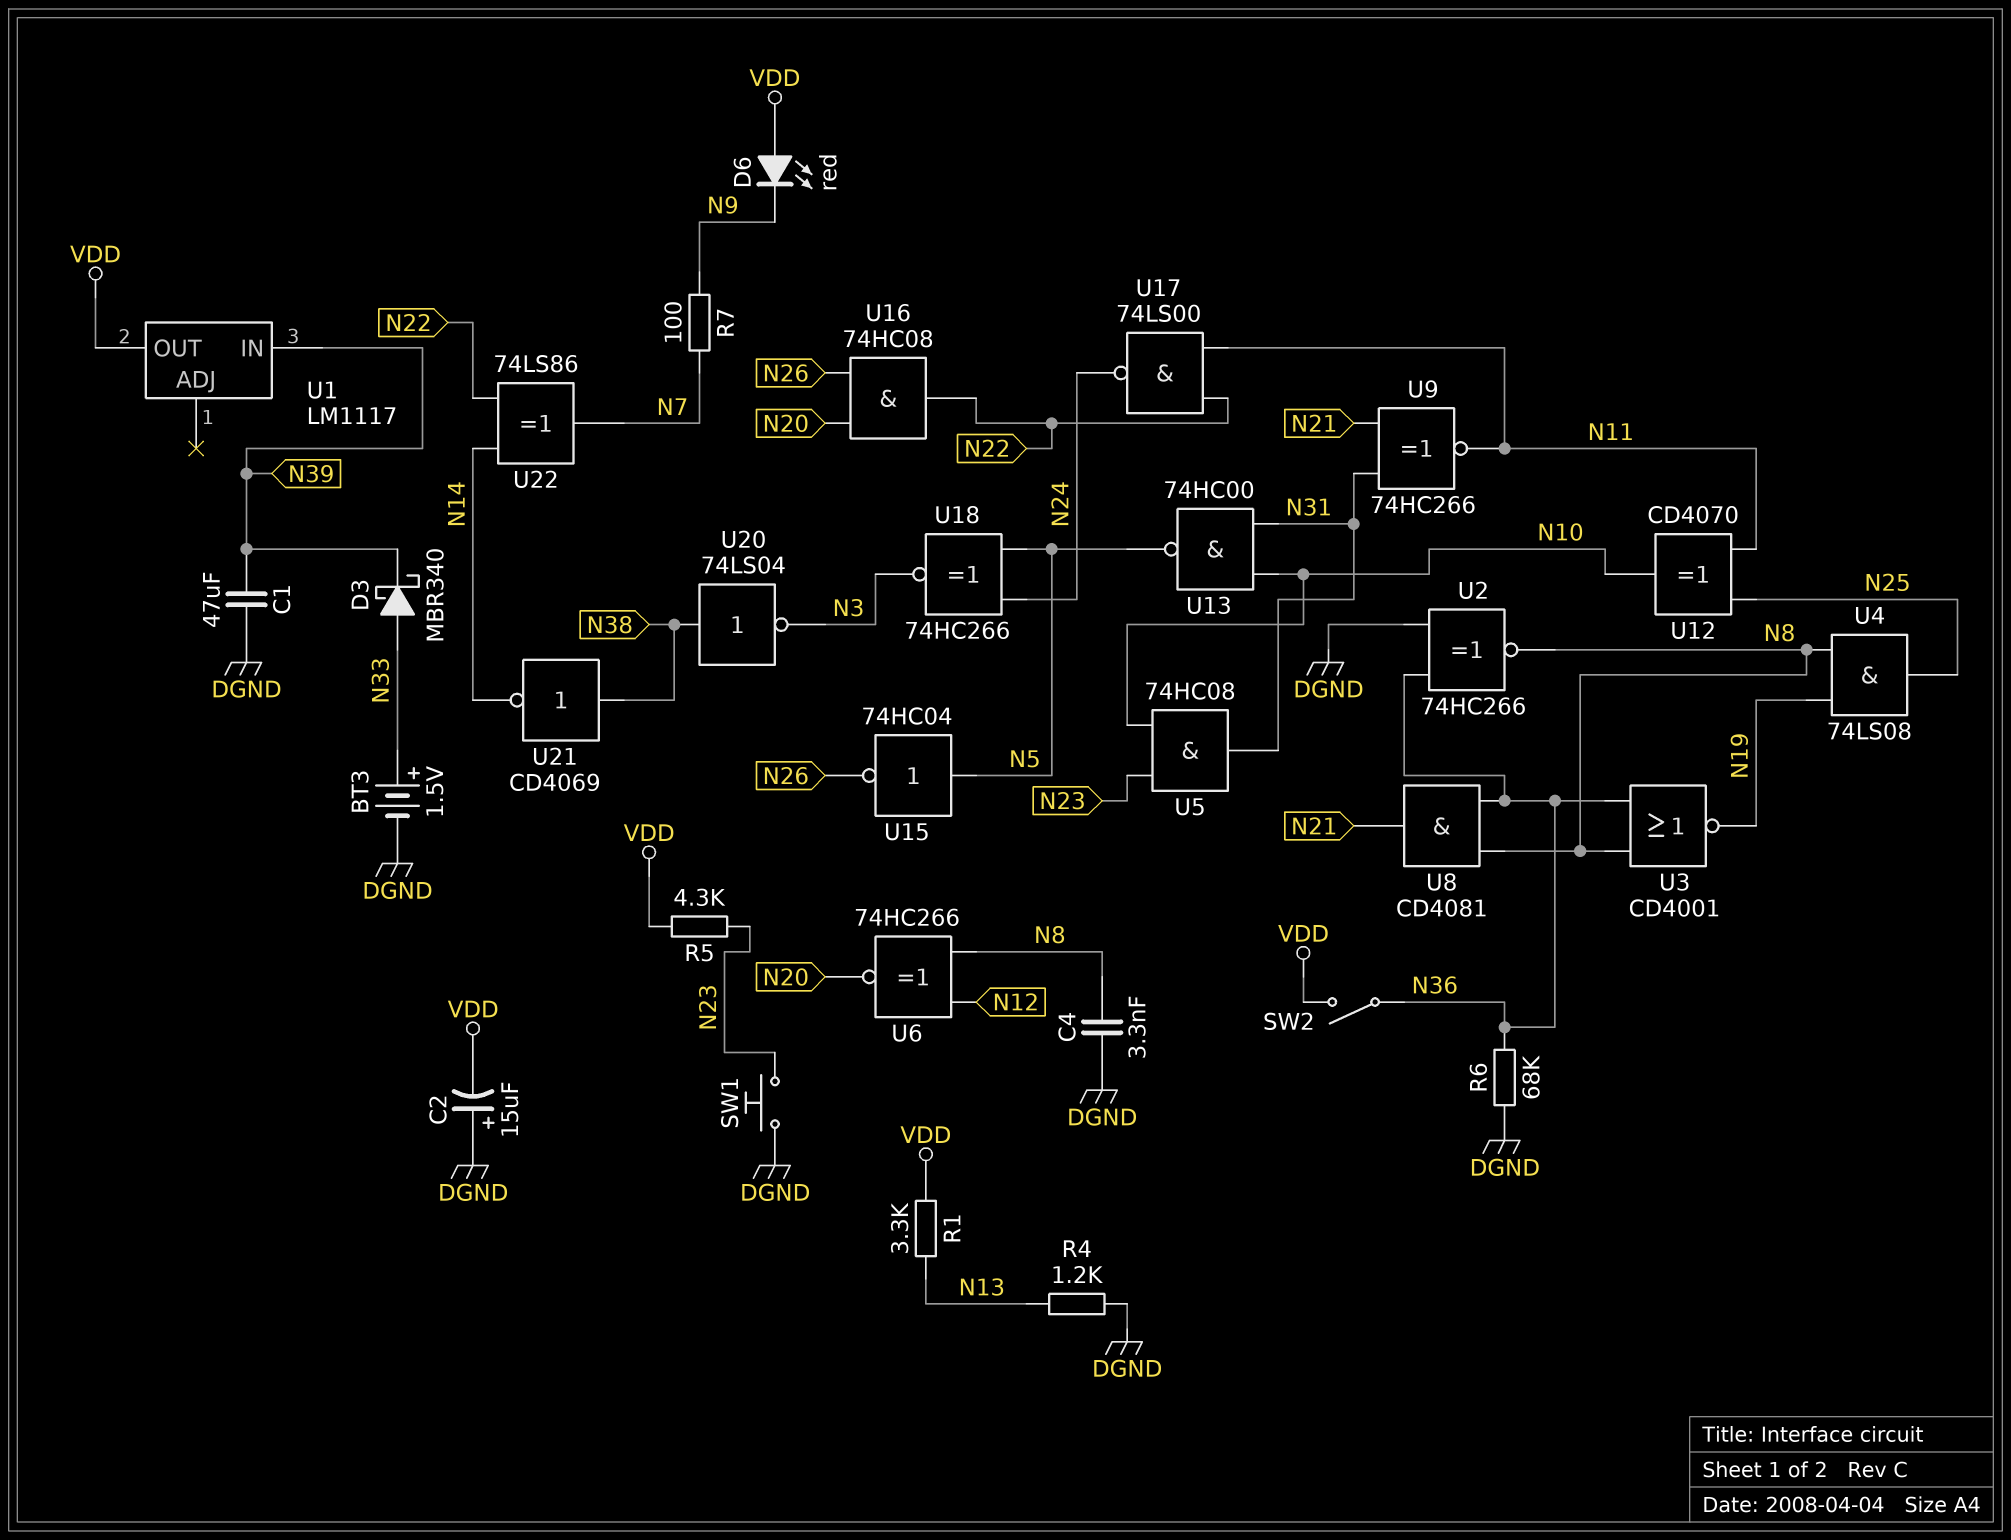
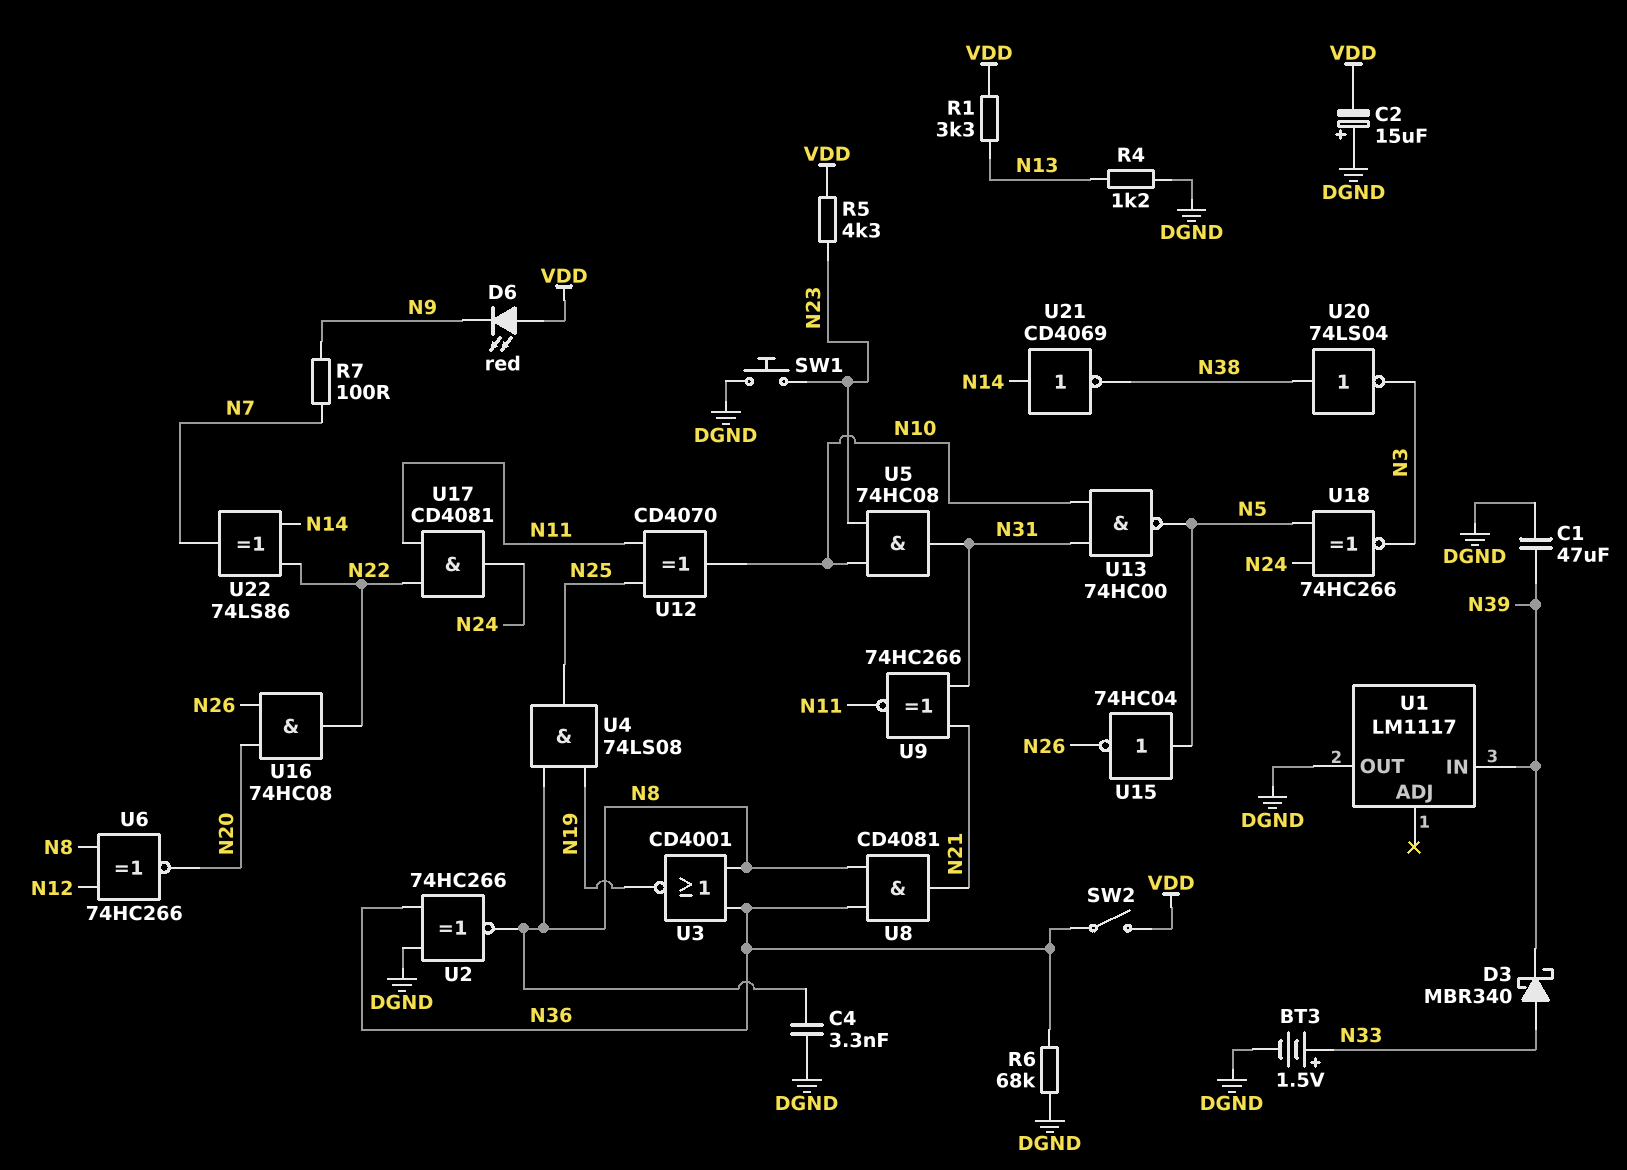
U1 pin OUT: VDD -> DGND
U17: NAND 74LS00 (in N11, in N22, out N24) -> AND CD4081 (in N11, in N22, out N24)
U21: NOT CD4069 (in N38, out N14) -> NOT CD4069 (in N14, out N38)

